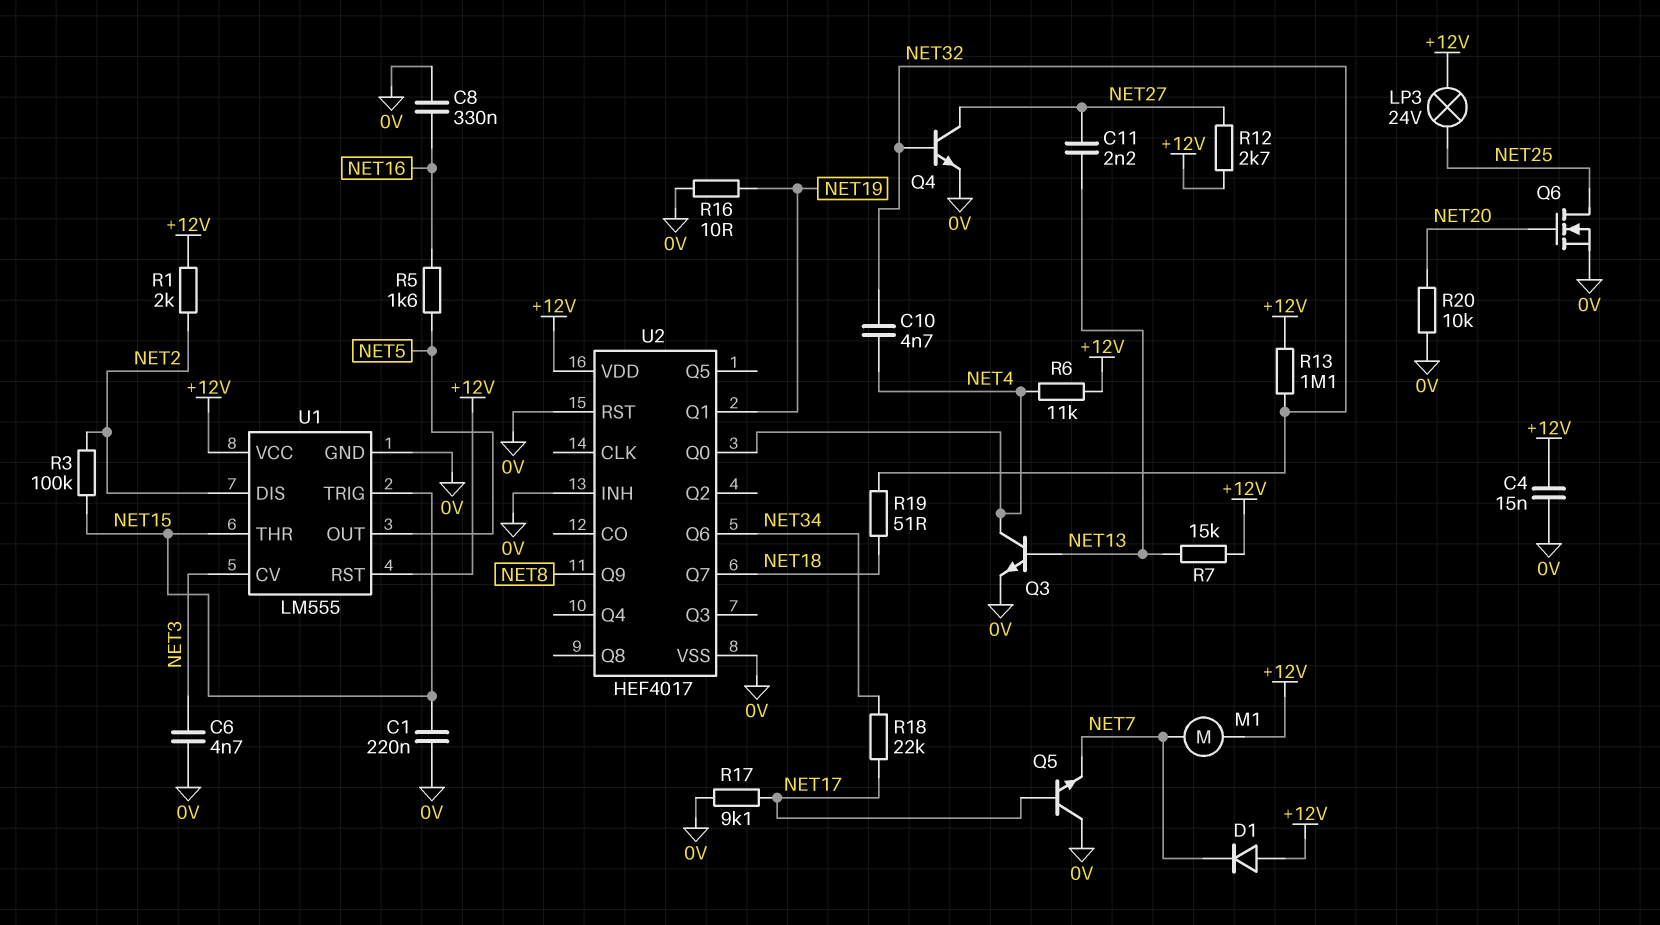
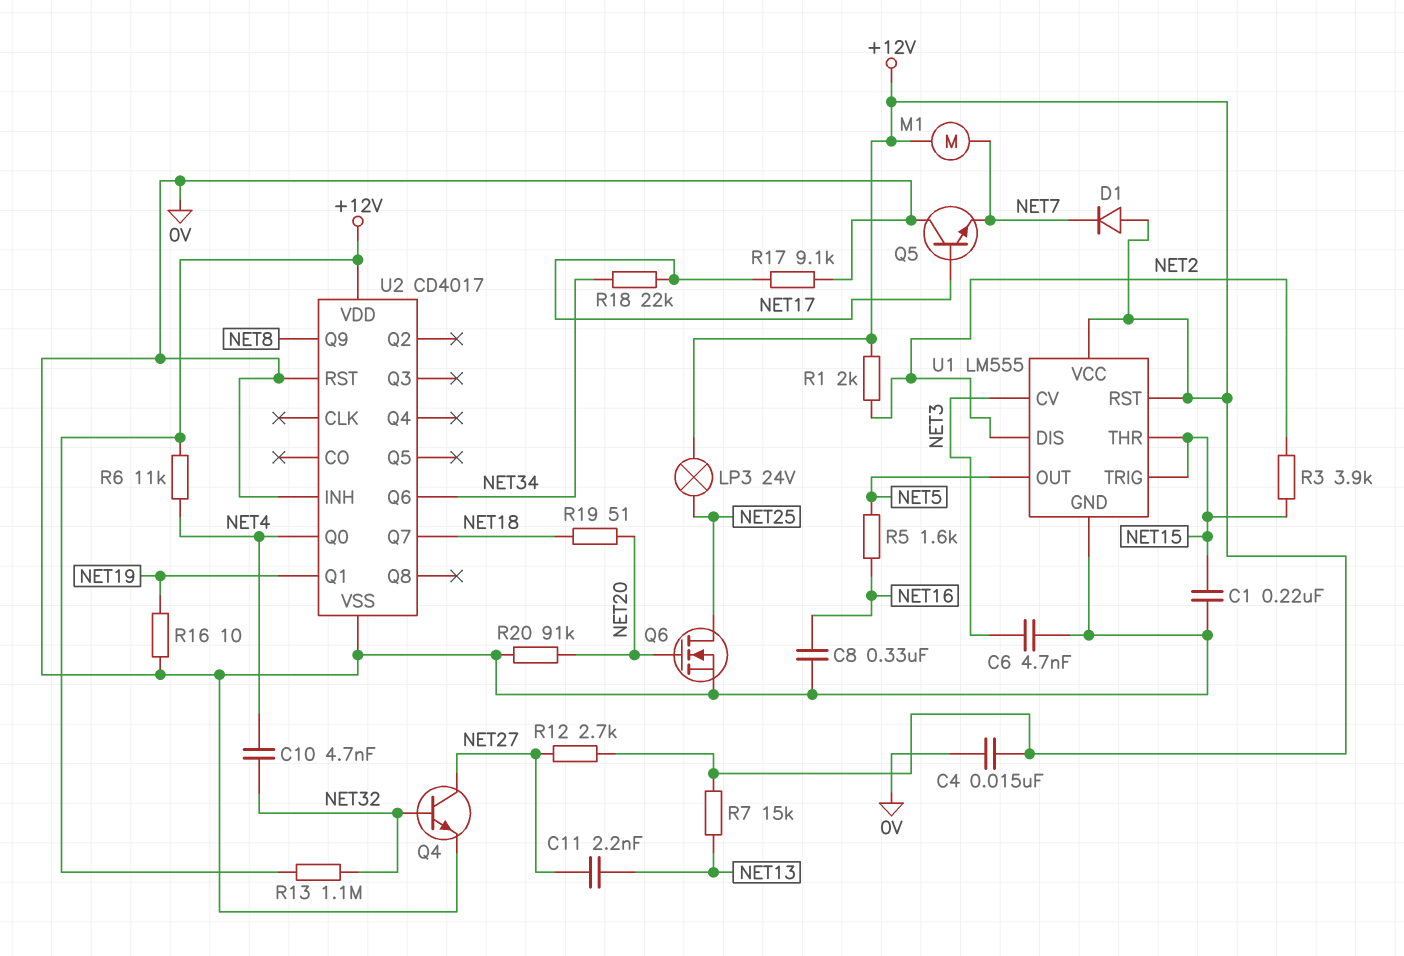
Q3: NPN (B NET13, C NET4, E 0V) -> none
R3: 100k (NET2, NET15) -> 3.9k (NET2, NET15)
R19: 51 (NET18, NET32) -> 51 (NET18, NET20)
R20: 10k (0V, NET20) -> 91k (0V, NET20)
U2: HEF4017 -> CD4017

